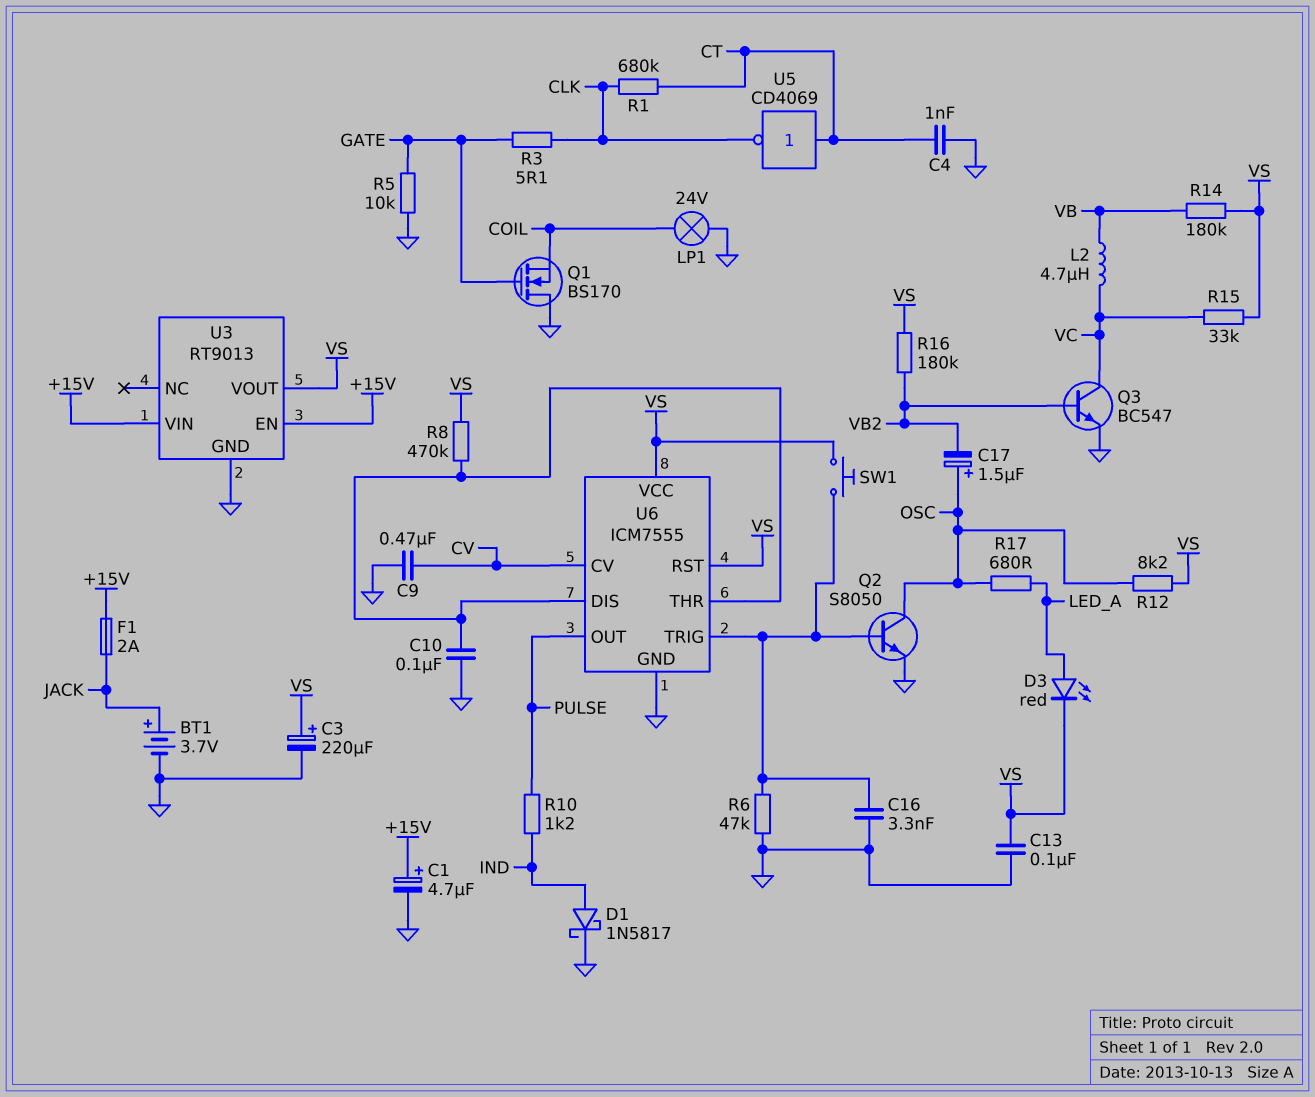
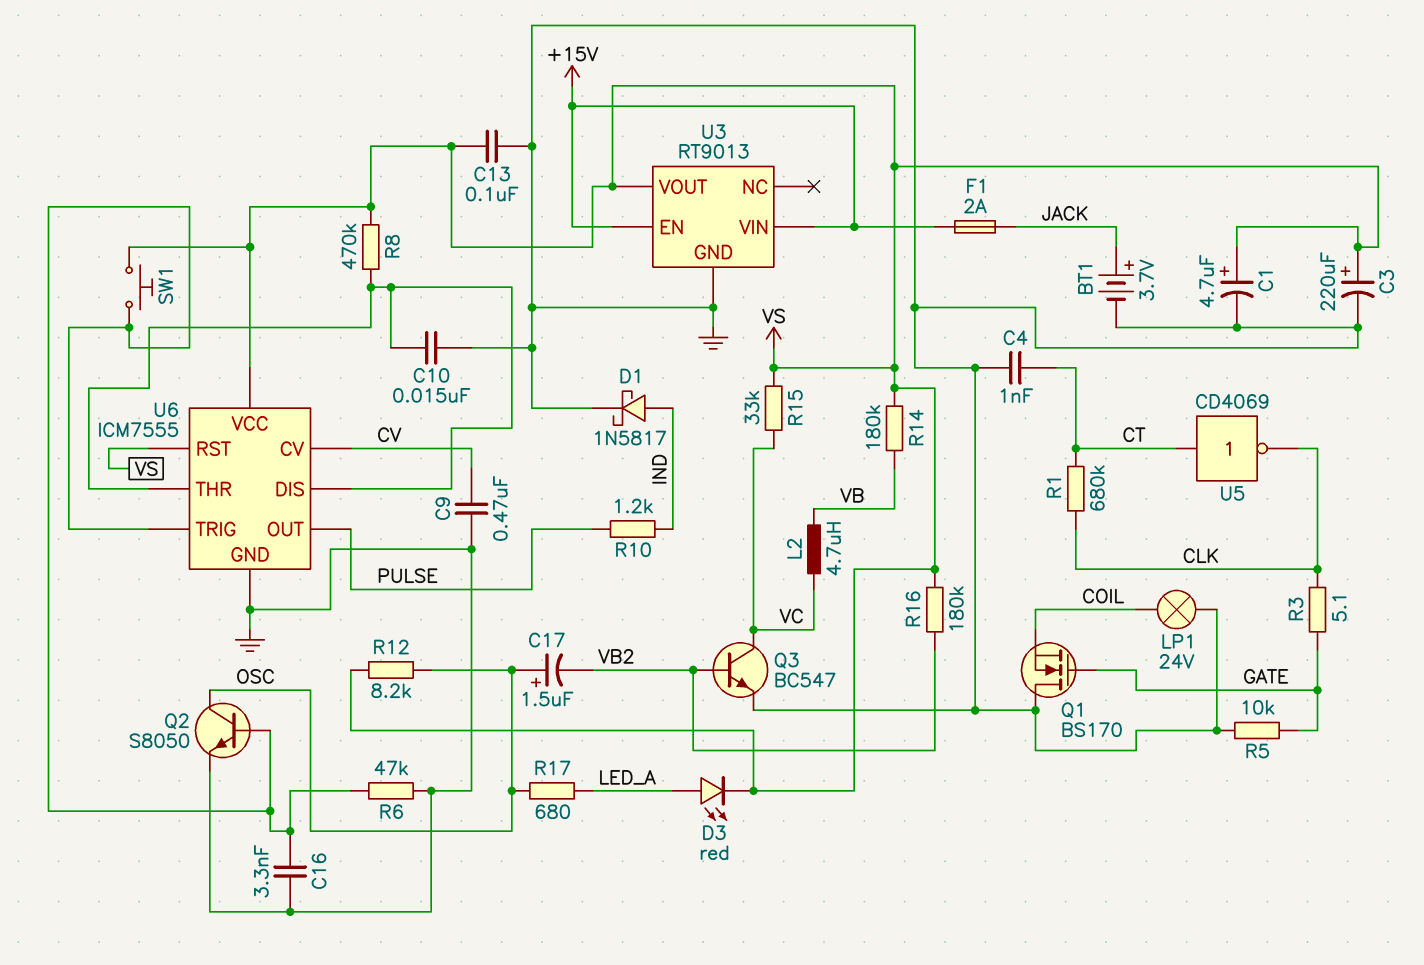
C1: 4.7uF (plus +15V, minus GND) -> 4.7uF (plus VS, minus GND)
C10: 100nF (GND, U6/DIS) -> 15nF (GND, U6/DIS)

